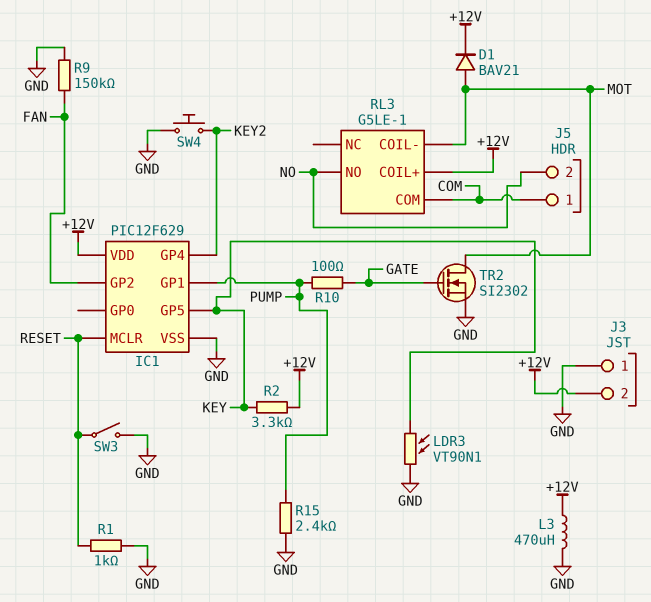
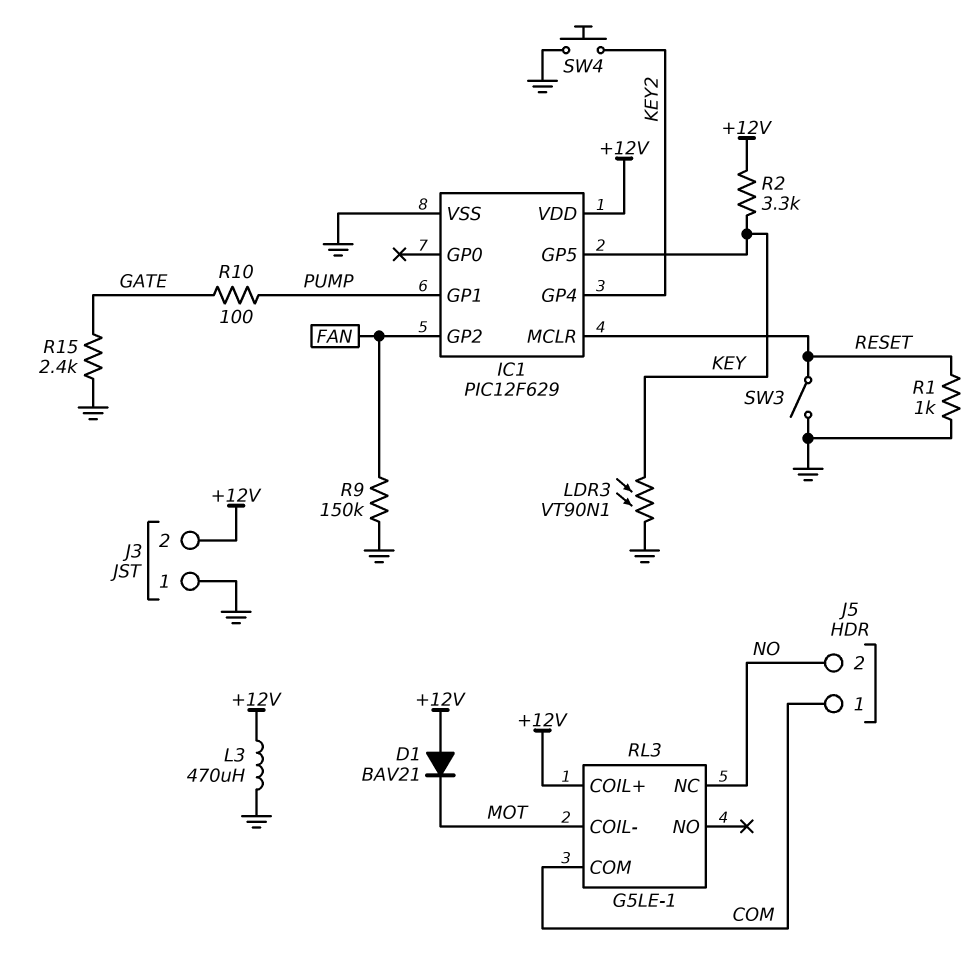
D1: diode BAV21 (A MOT, K +12V) -> diode BAV21 (A +12V, K MOT)
R15: 2.4k (GND, PUMP) -> 2.4k (GATE, GND)
RL3 pin NC: none -> NO
RL3 pin NO: NO -> none
TR2: NMOS SI2302 (G GATE, D MOT, S GND) -> none

